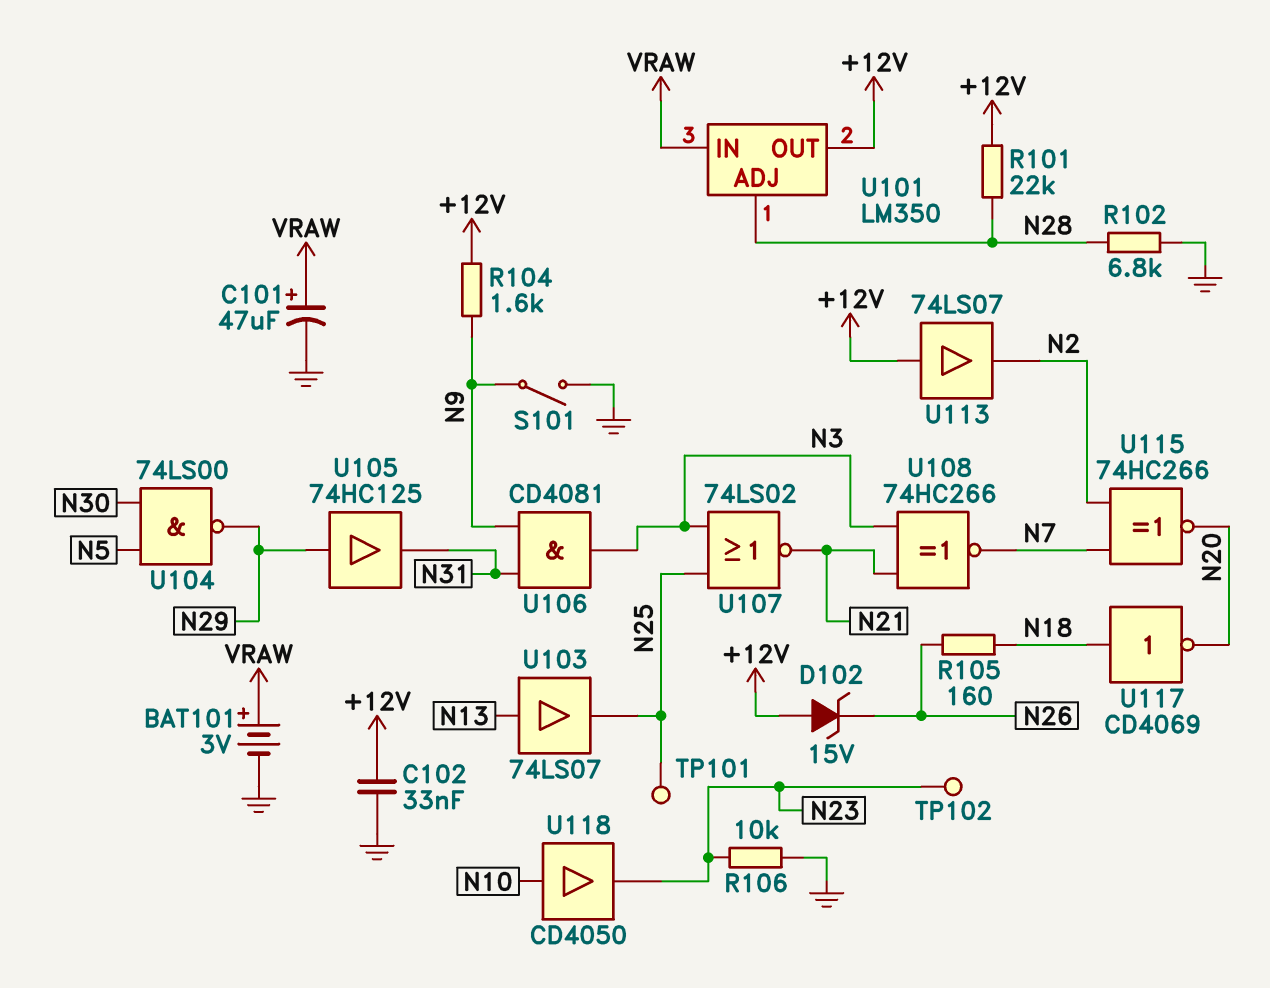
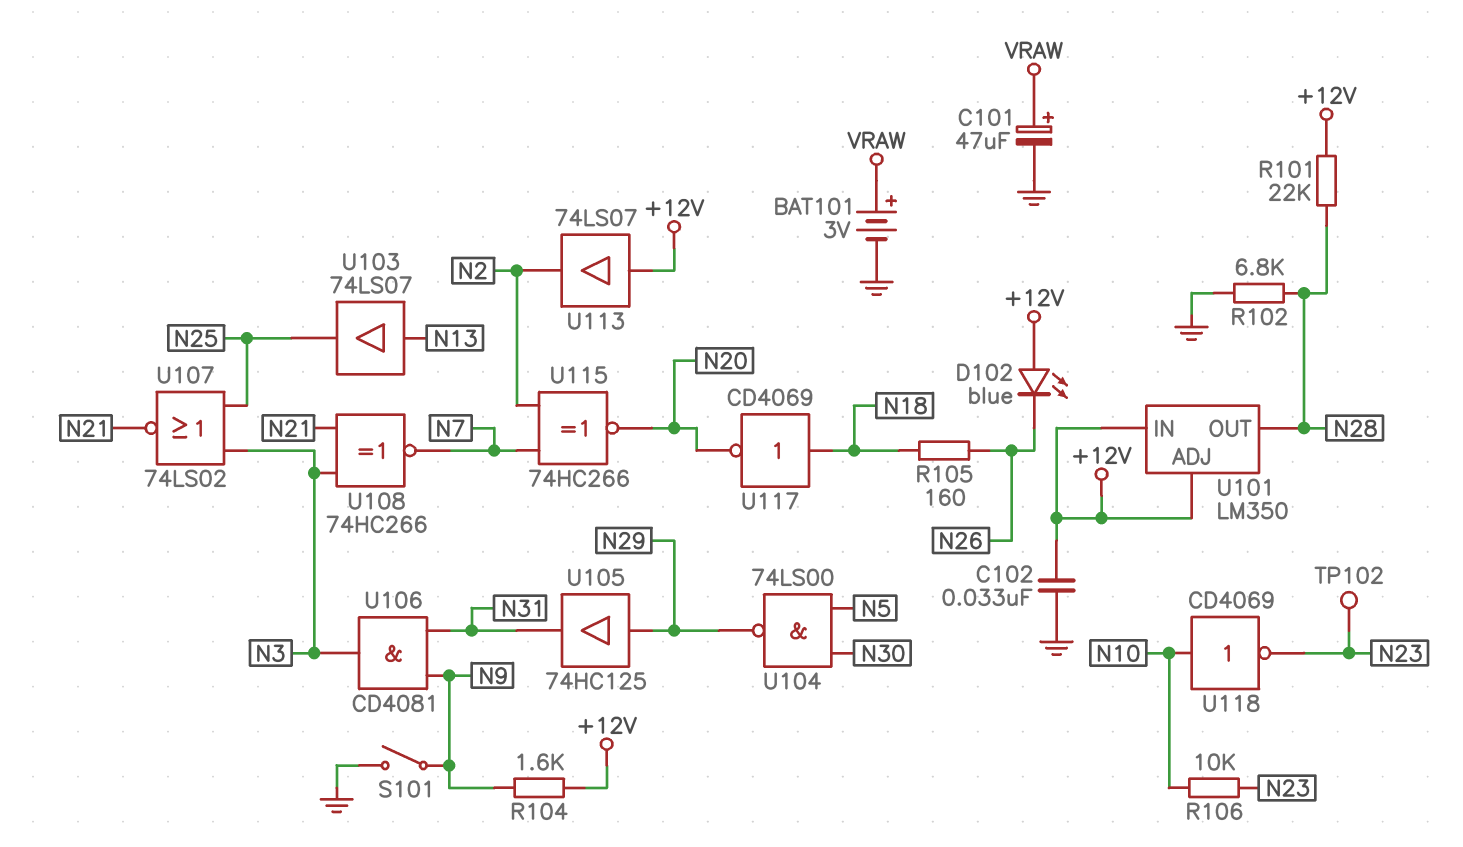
D102: zener 15V (A +12V, K N26) -> LED blue (A +12V, K N26)
R106: 10k (GND, N23) -> 10k (N10, N23)
TP101: test point (N25) -> none
U101 pin ADJ: N28 -> +12V
U101 pin IN: VRAW -> +12V
U101 pin OUT: +12V -> N28
U118: buffer CD4050 (in N10, out N23) -> NOT CD4069 (in N10, out N23)

